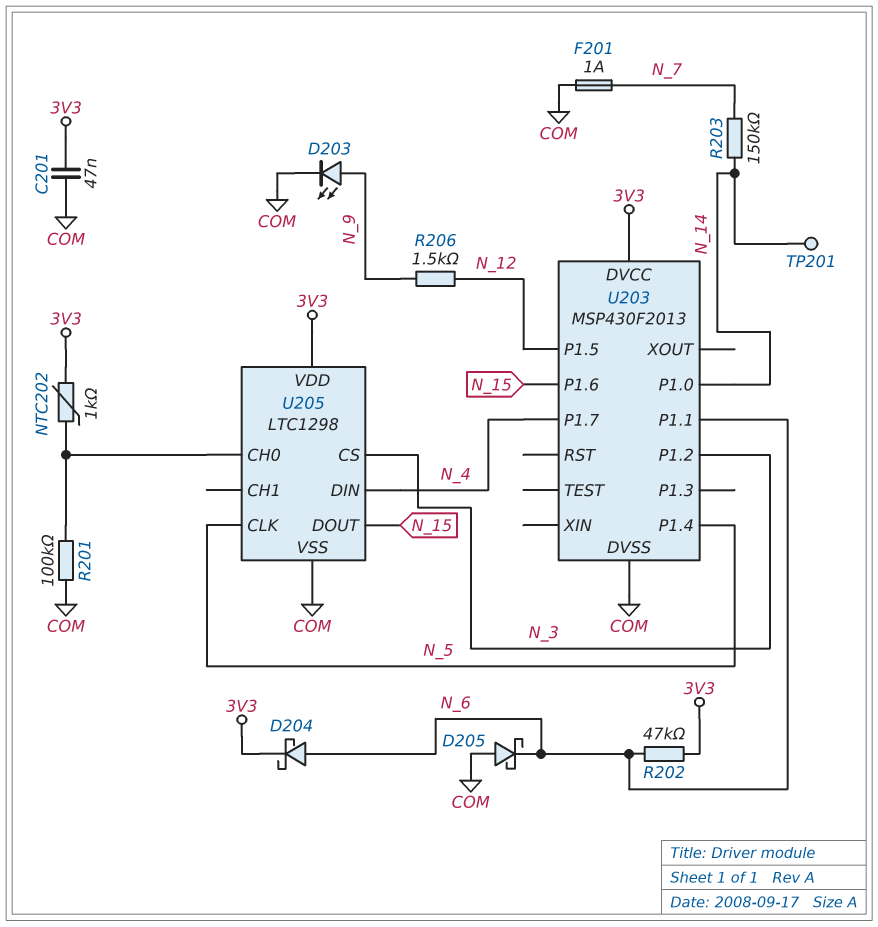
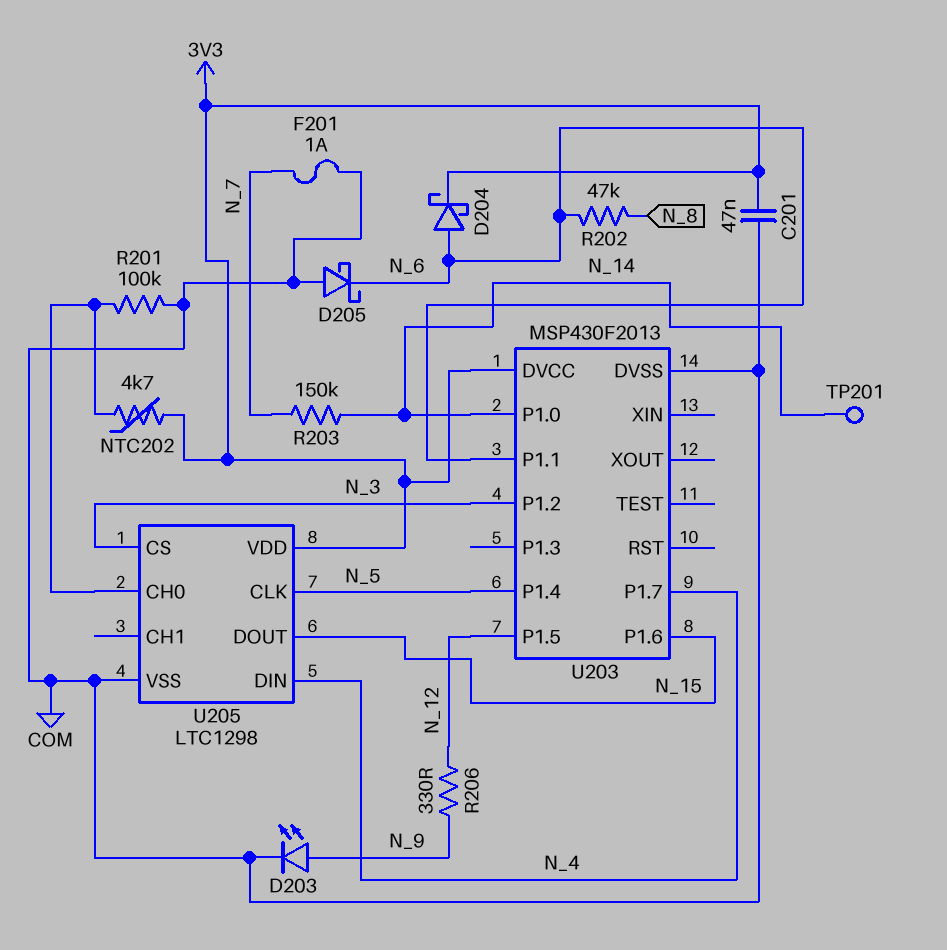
NTC202: 1k (3V3, U205/CH0) -> 4.7k (3V3, U205/CH0)
R202: 47k (3V3, N_6) -> 47k (N_6, N_8)
R206: 1.5k (N_9, N_12) -> 330 (N_9, N_12)

